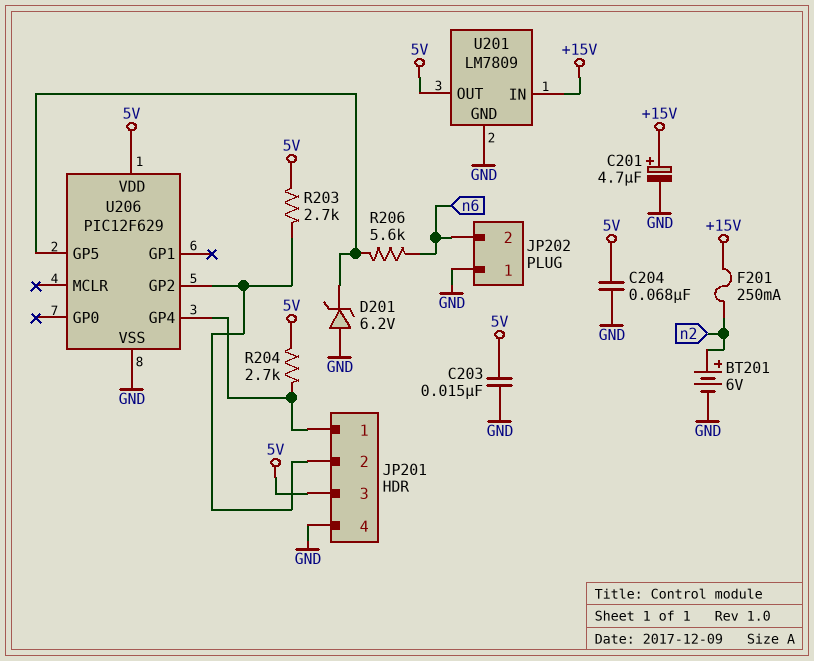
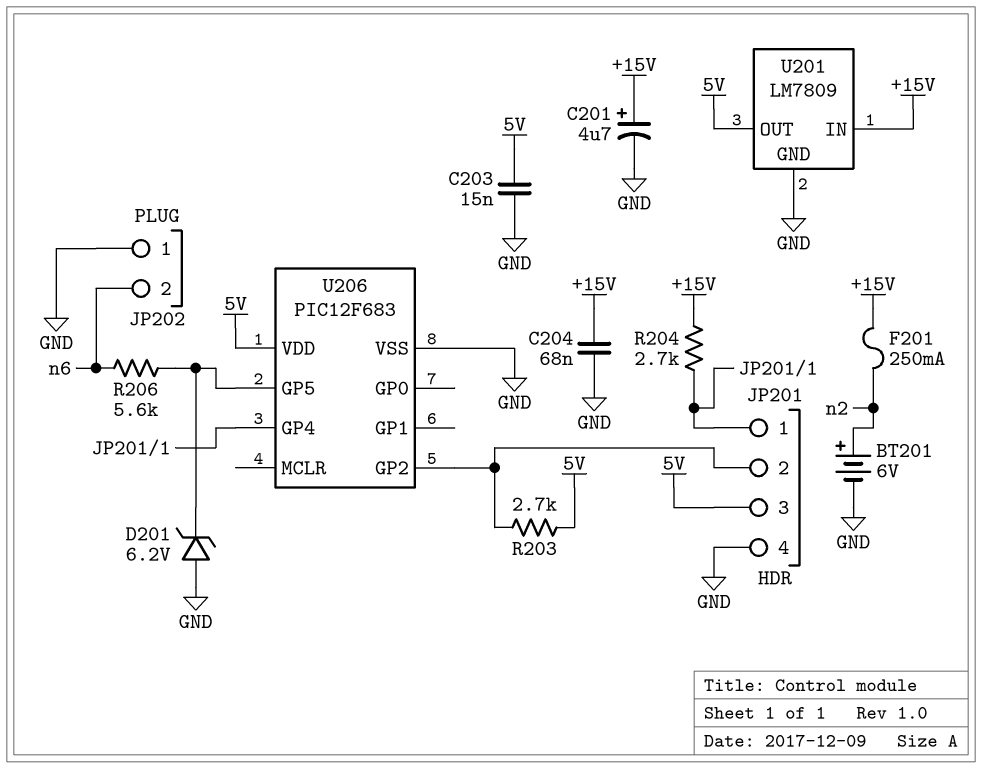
C204: 68nF (5V, GND) -> 68nF (+15V, GND)
R204: 2.7k (5V, JP201/1) -> 2.7k (+15V, JP201/1)
U206: PIC12F629 -> PIC12F683

